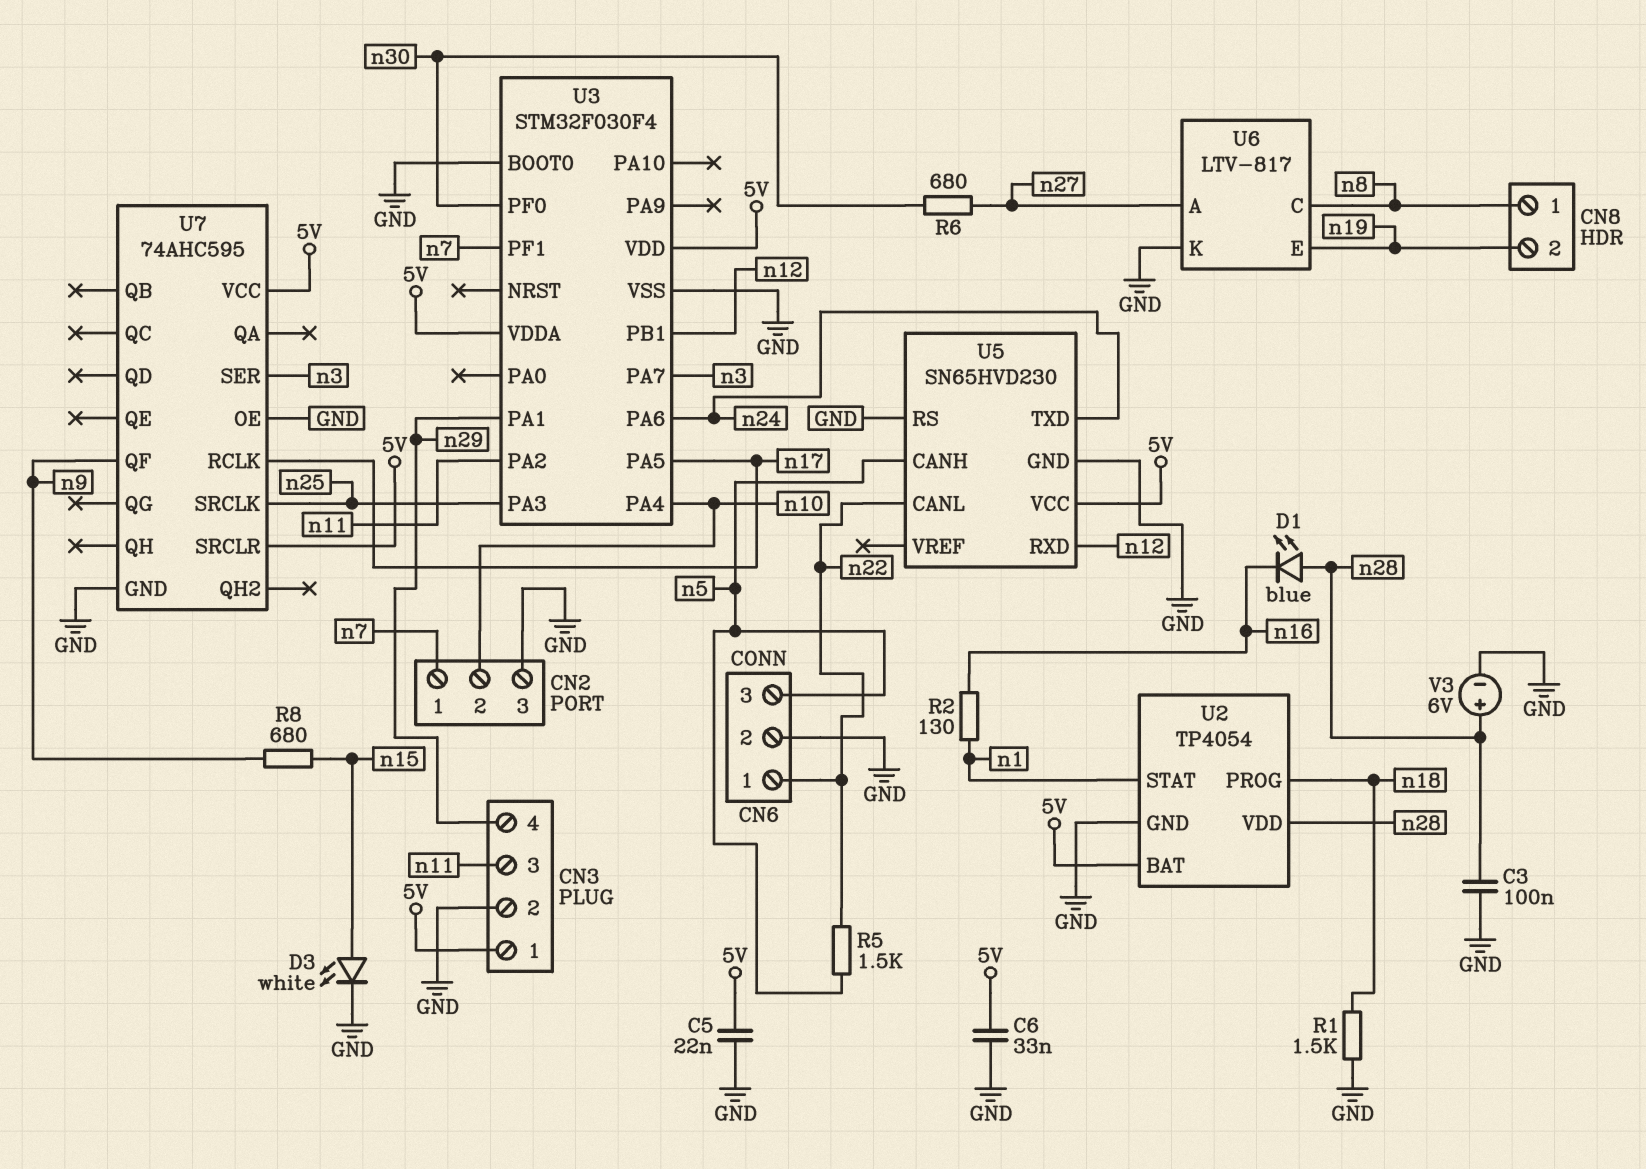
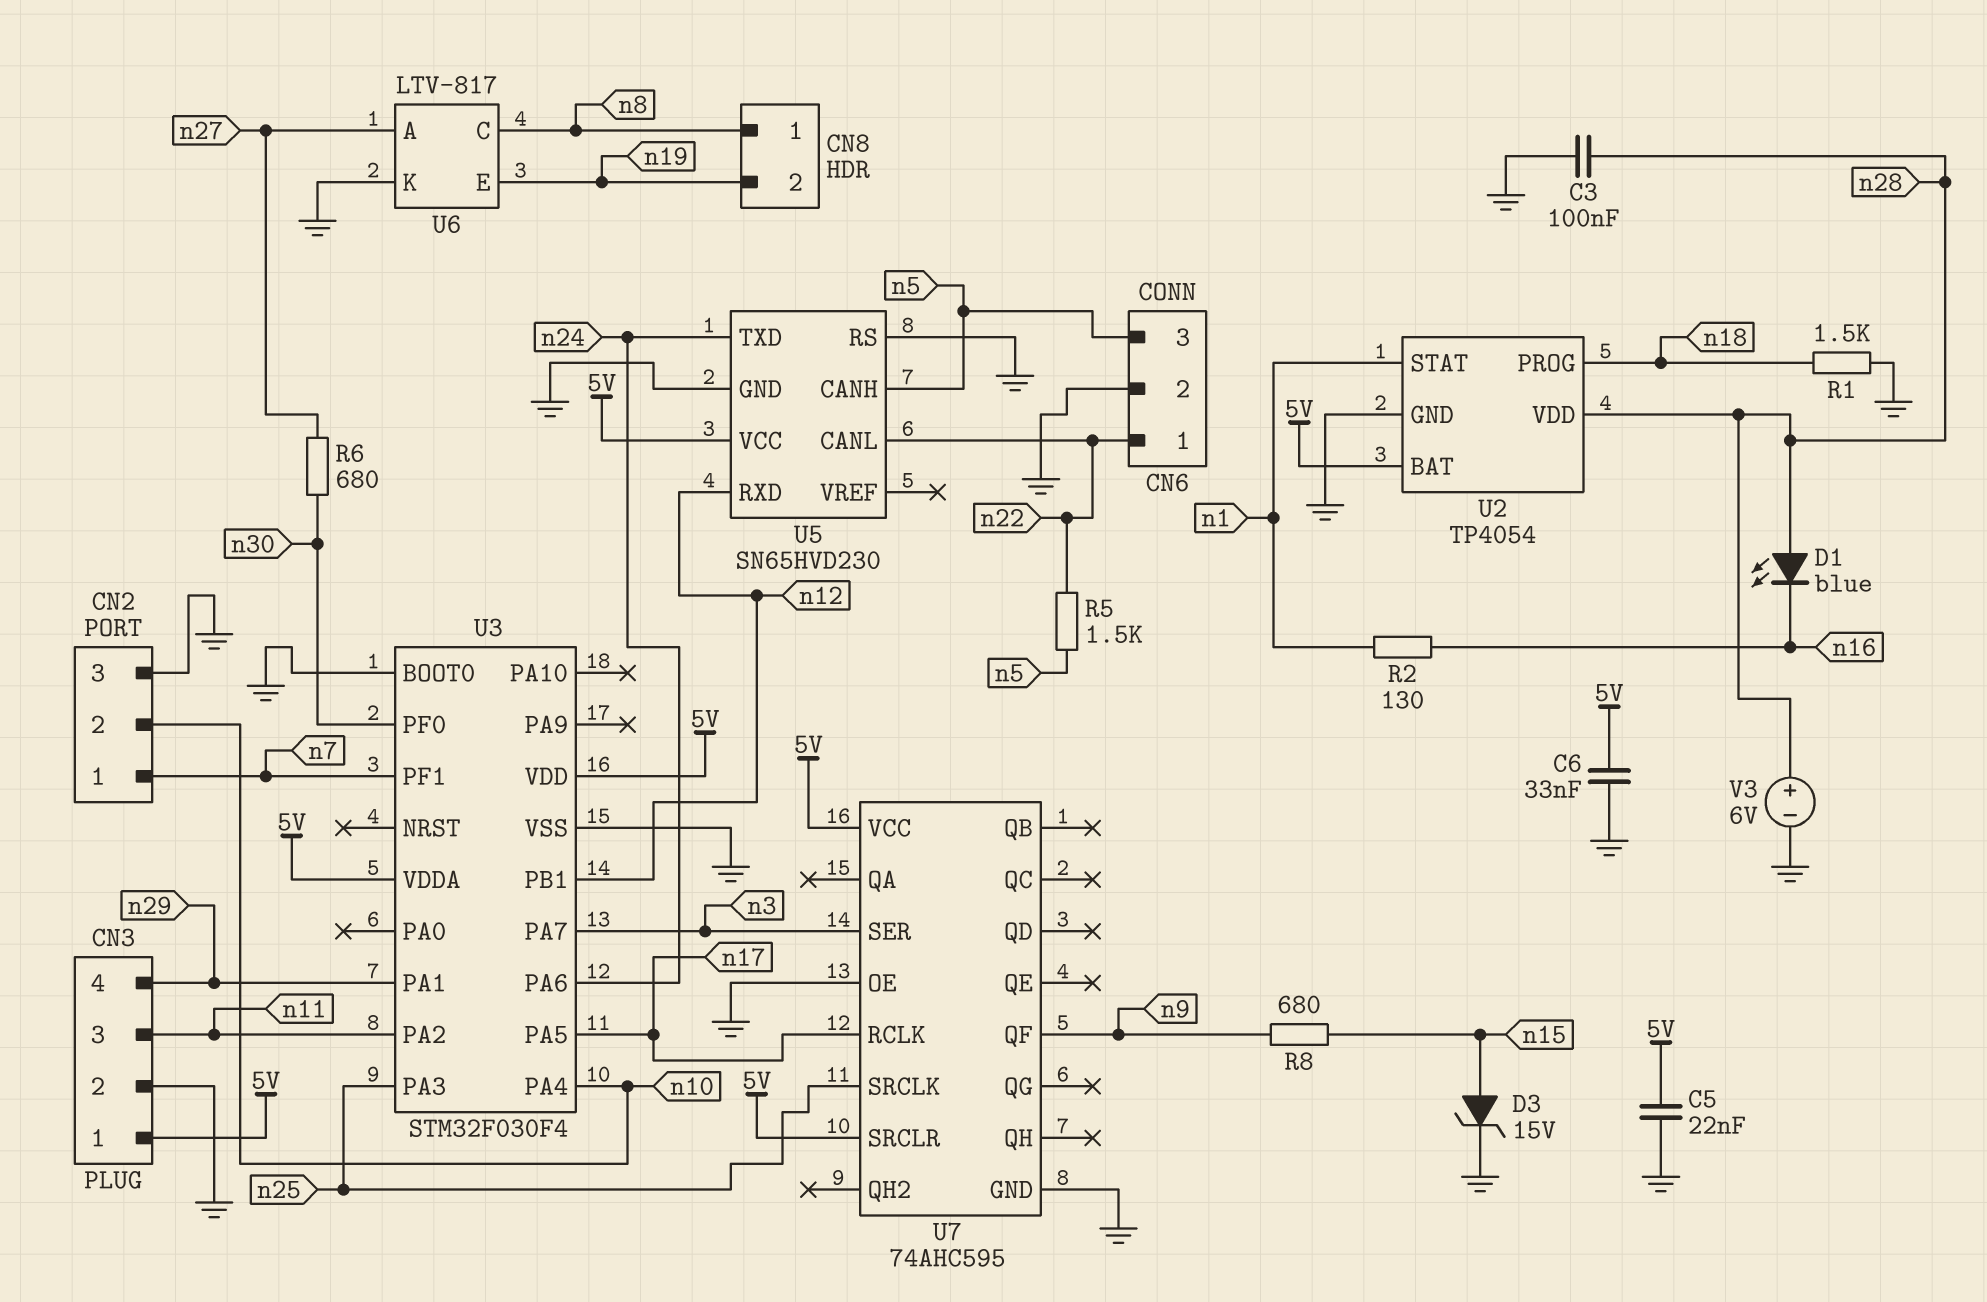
D3: LED white (A n15, K GND) -> zener 15V (A n15, K GND)

